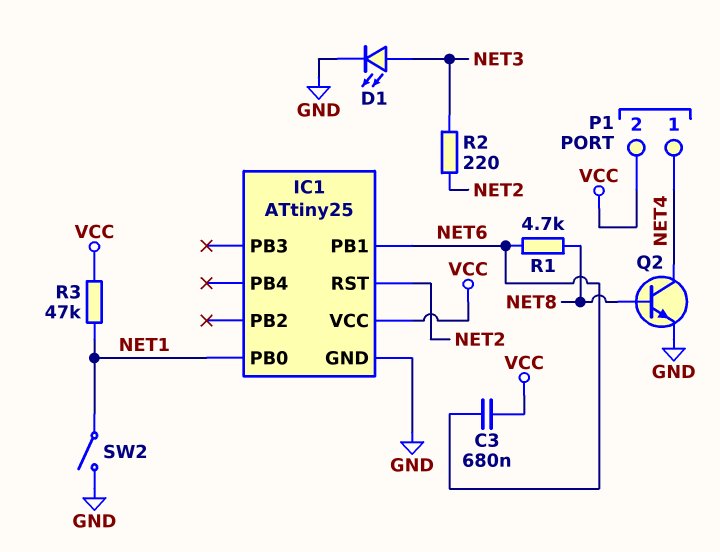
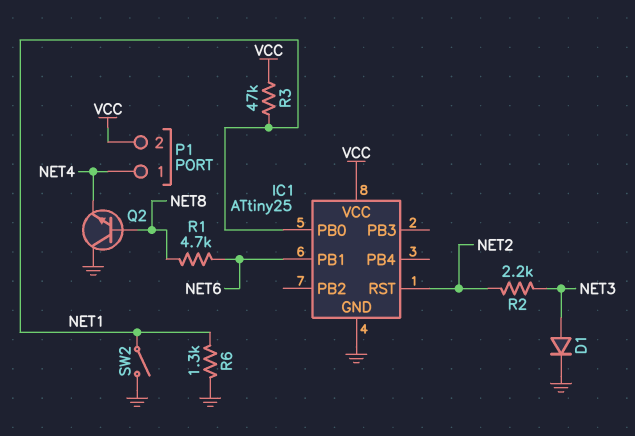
C3: 680nF (NET6, VCC) -> none
D1: LED (A NET3, K GND) -> diode (A NET3, K GND)
Q2: NPN (B NET8, C NET4, E GND) -> NPN (B NET8, C GND, E NET4)
R2: 220 (NET2, NET3) -> 2.2k (NET2, NET3)
R6: none -> 1.3k (GND, NET1)

